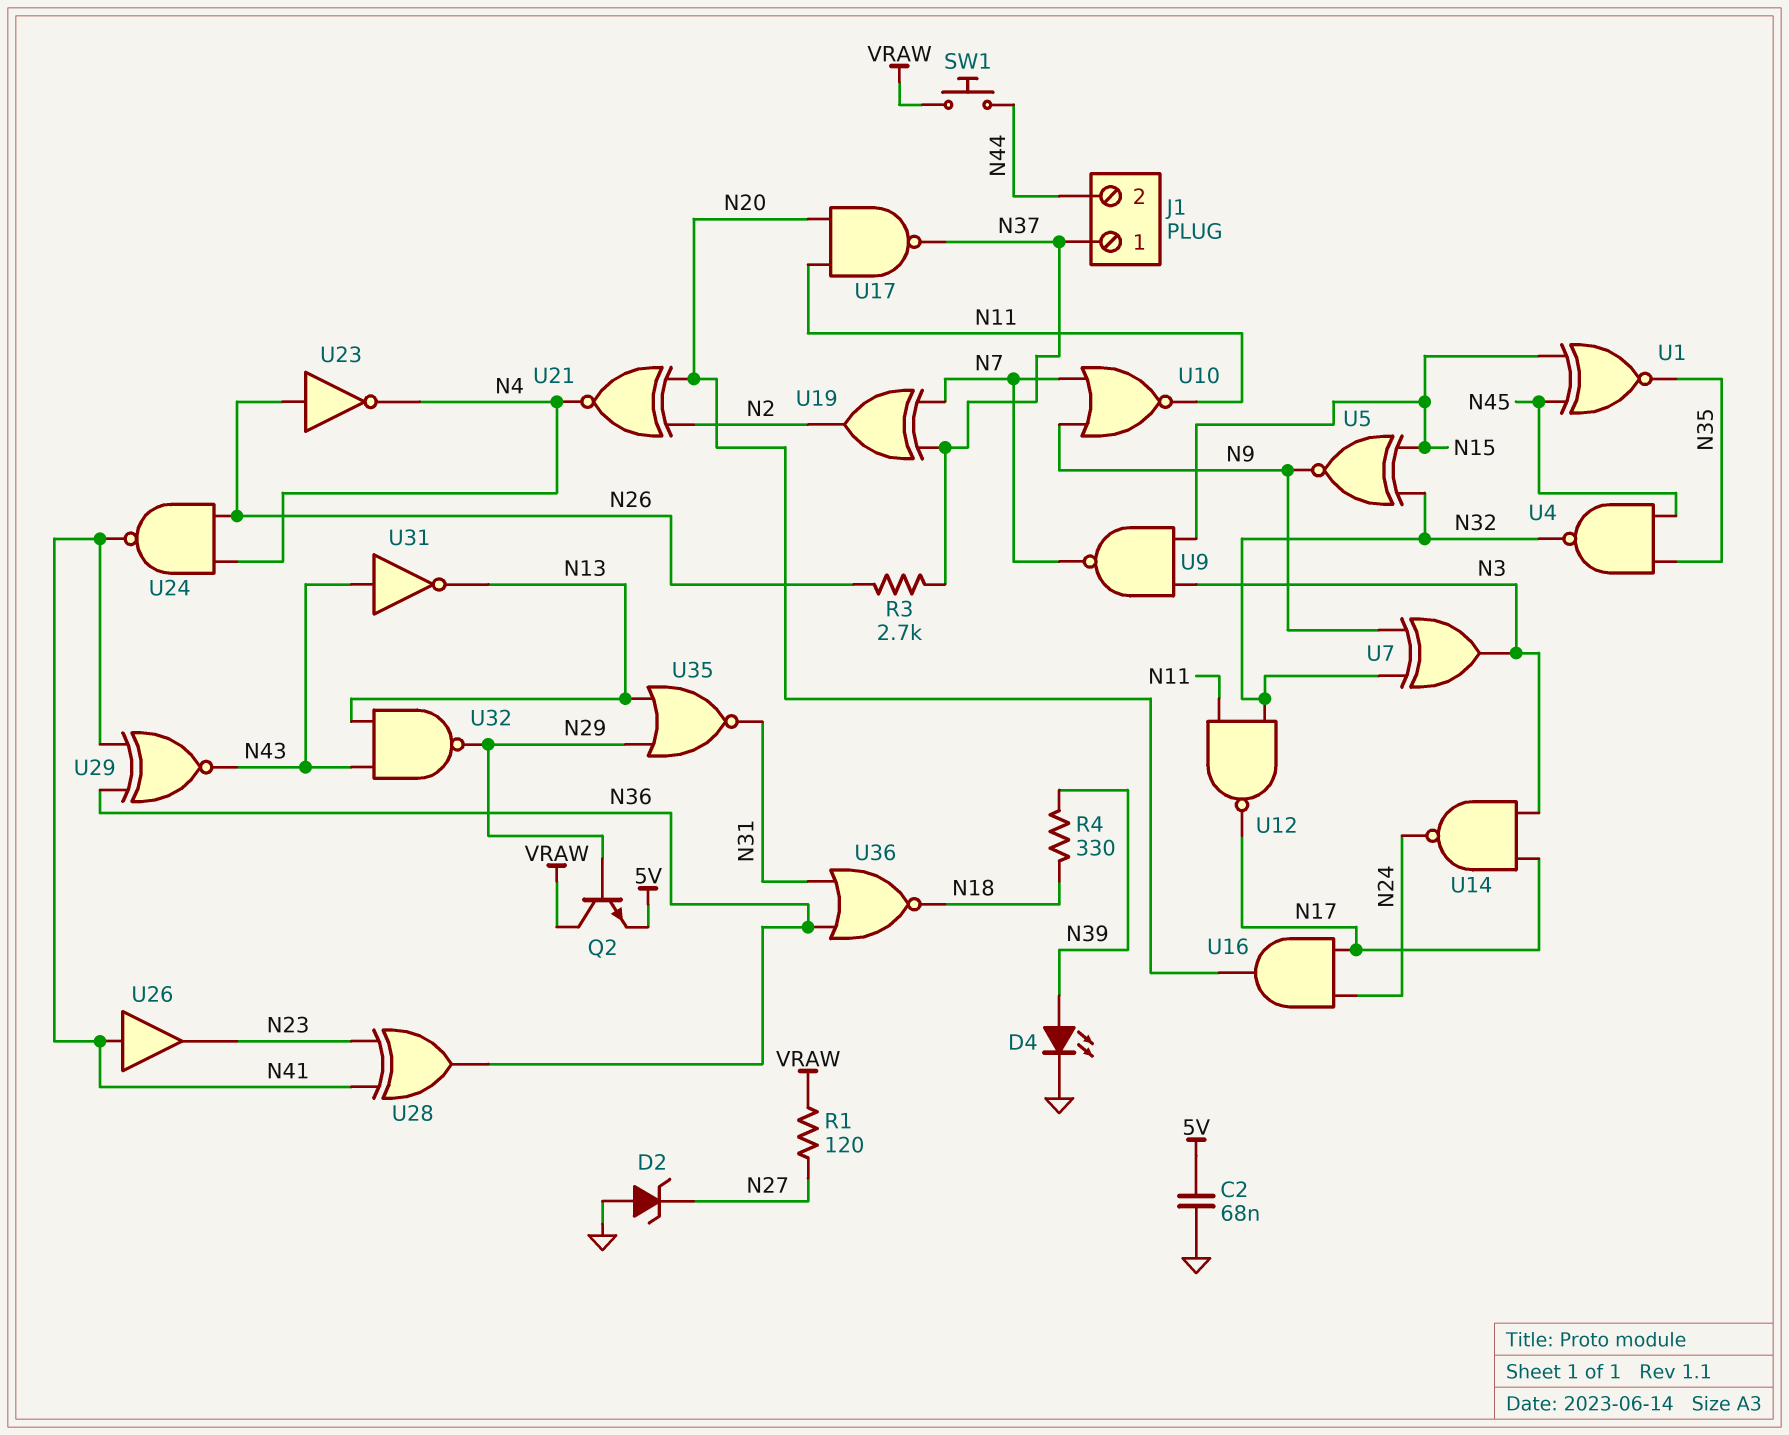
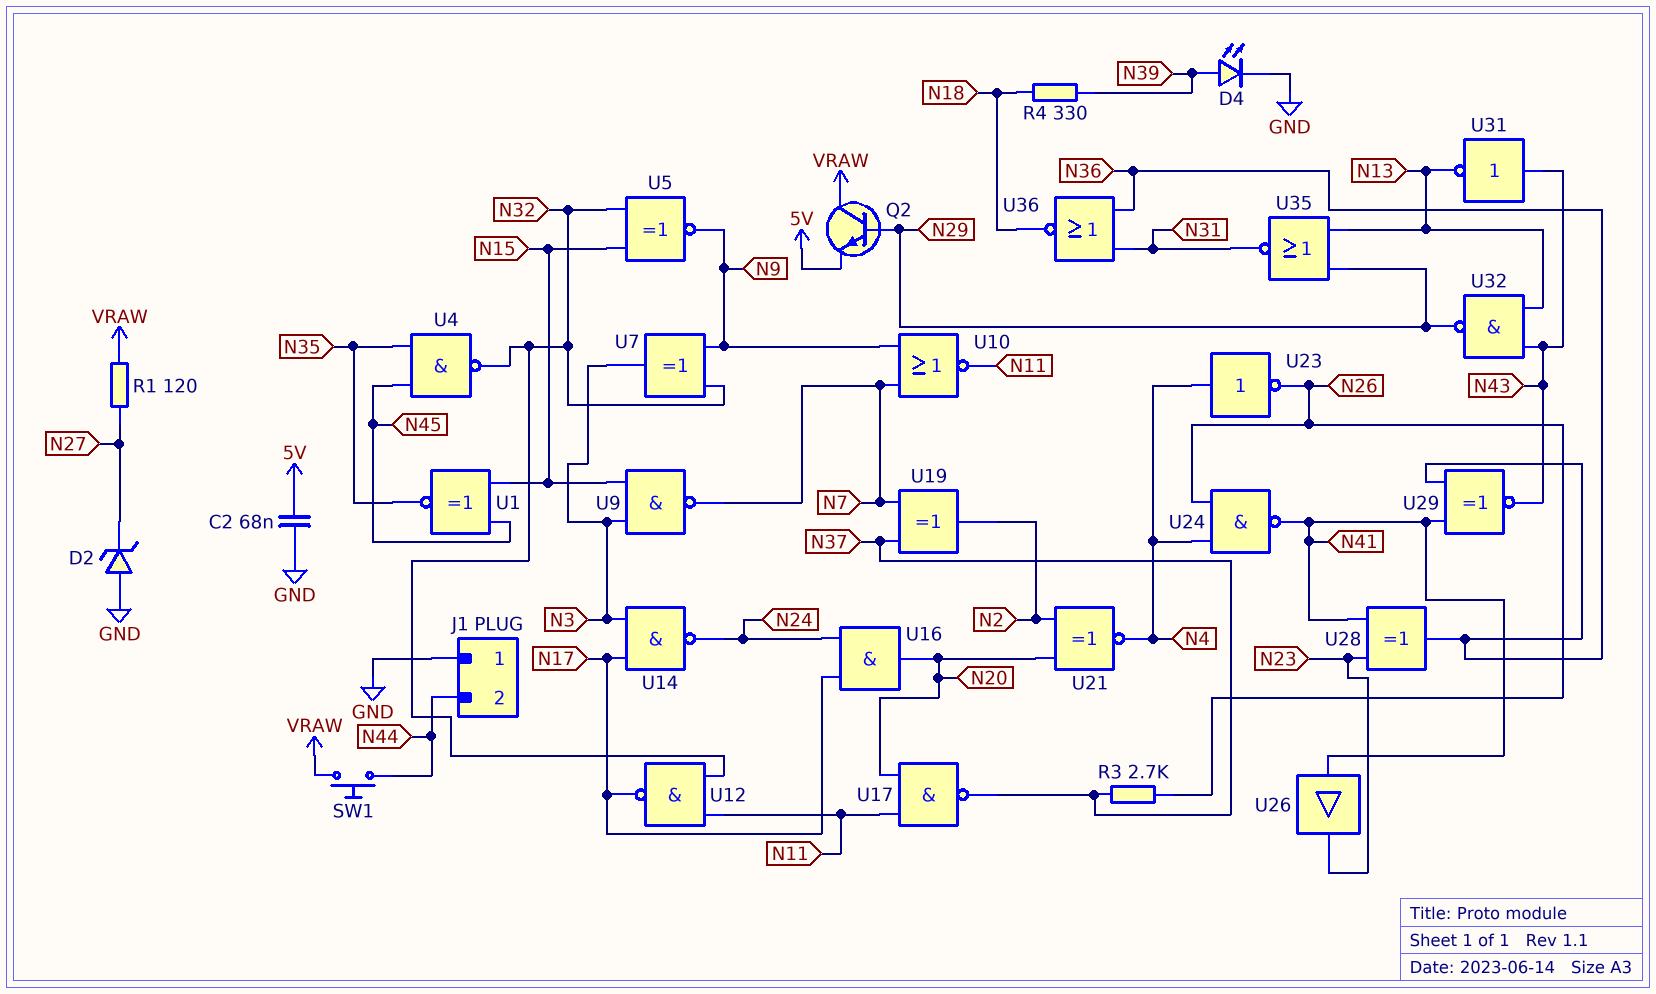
J1 pin 1: N37 -> GND
U23: NOT (in N26, out N4) -> NOT (in N4, out N26)

